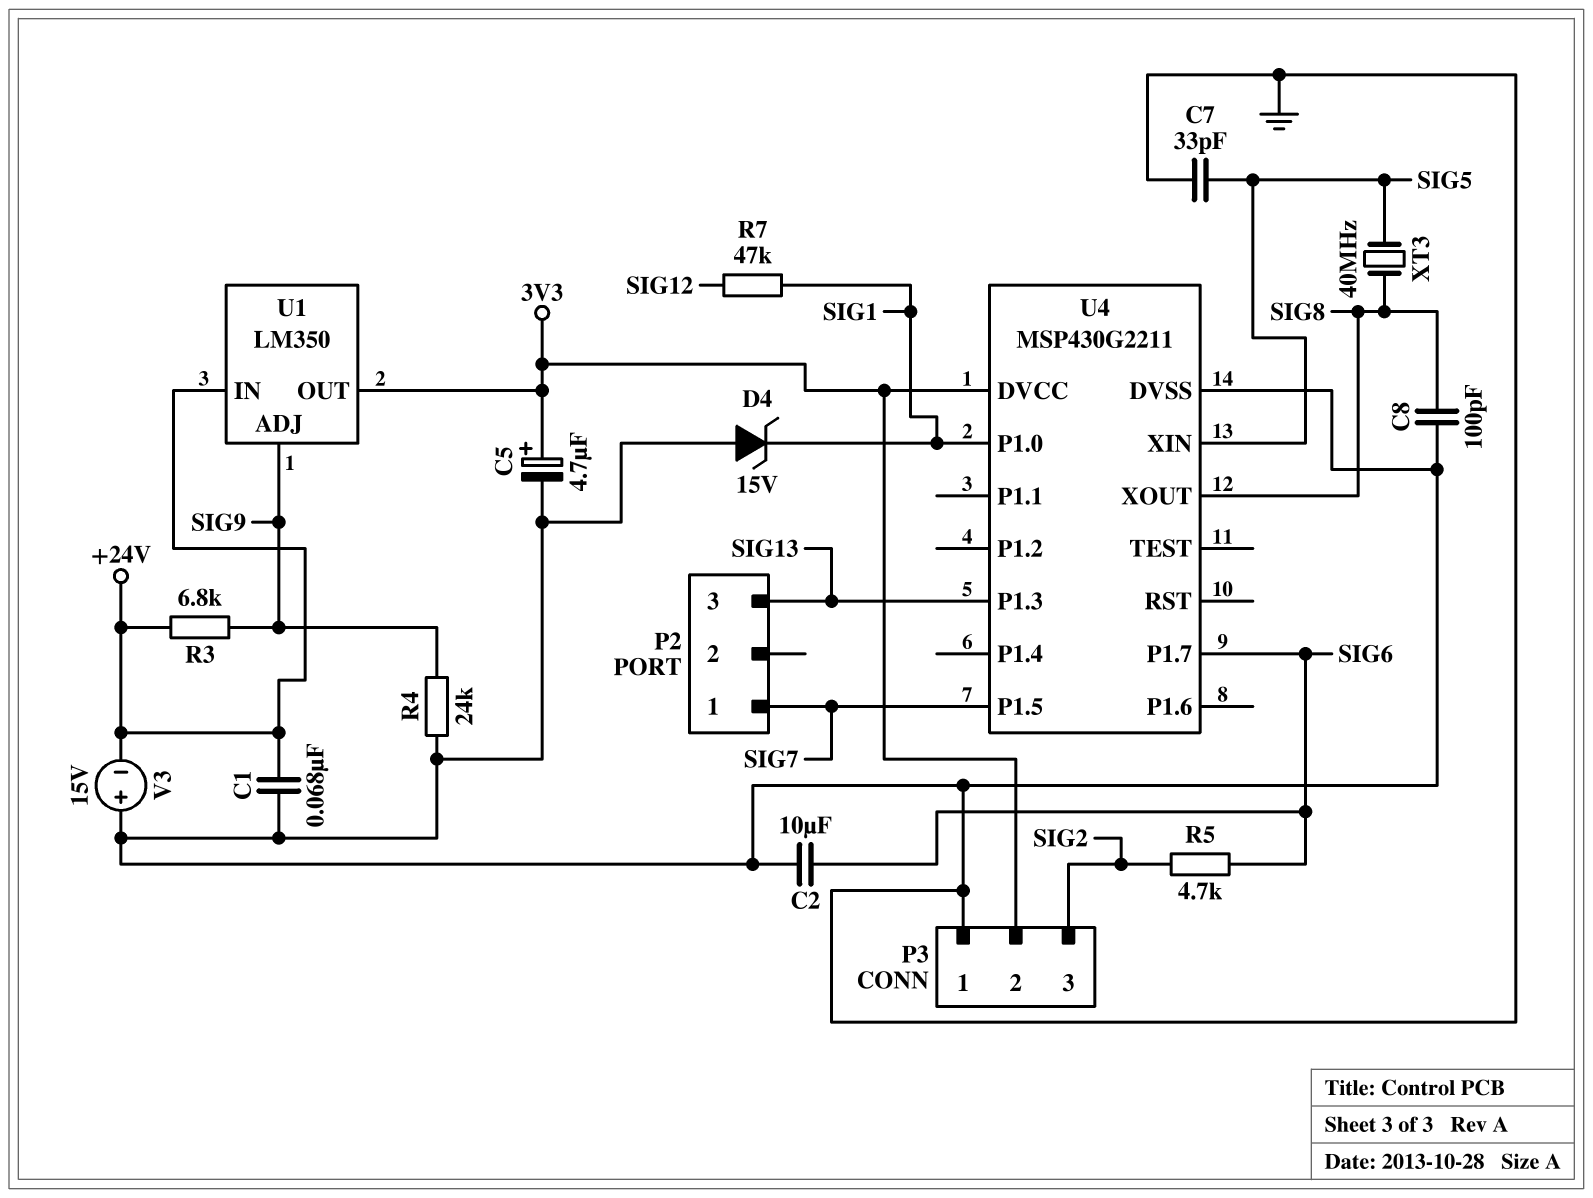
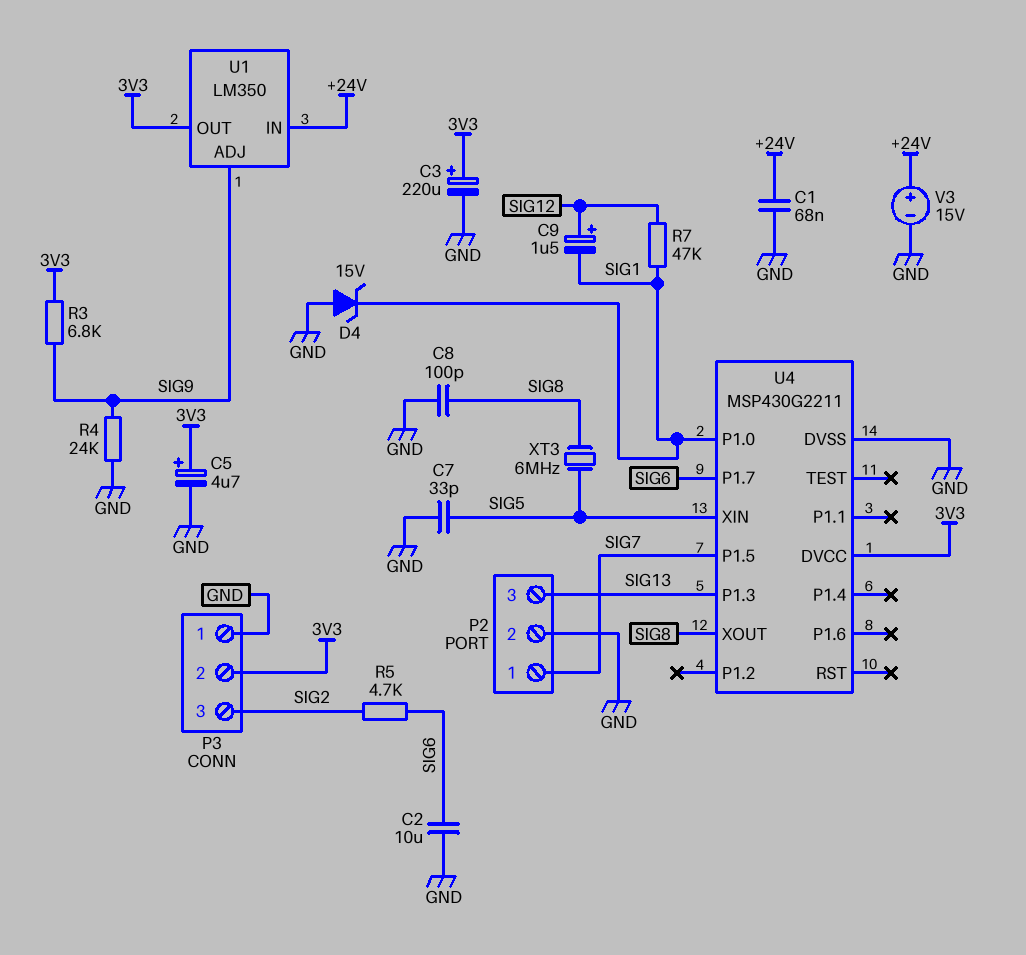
C3: none -> 220uF (plus 3V3, minus GND)
C9: none -> 1.5uF (plus SIG12, minus SIG1)
P2 pin 2: none -> GND
R3: 6.8k (+24V, SIG9) -> 6.8k (3V3, SIG9)
V3: 15V (plus GND, minus +24V) -> 15V (plus +24V, minus GND)
XT3: 40MHz (SIG5, SIG8) -> 6MHz (SIG5, SIG8)

